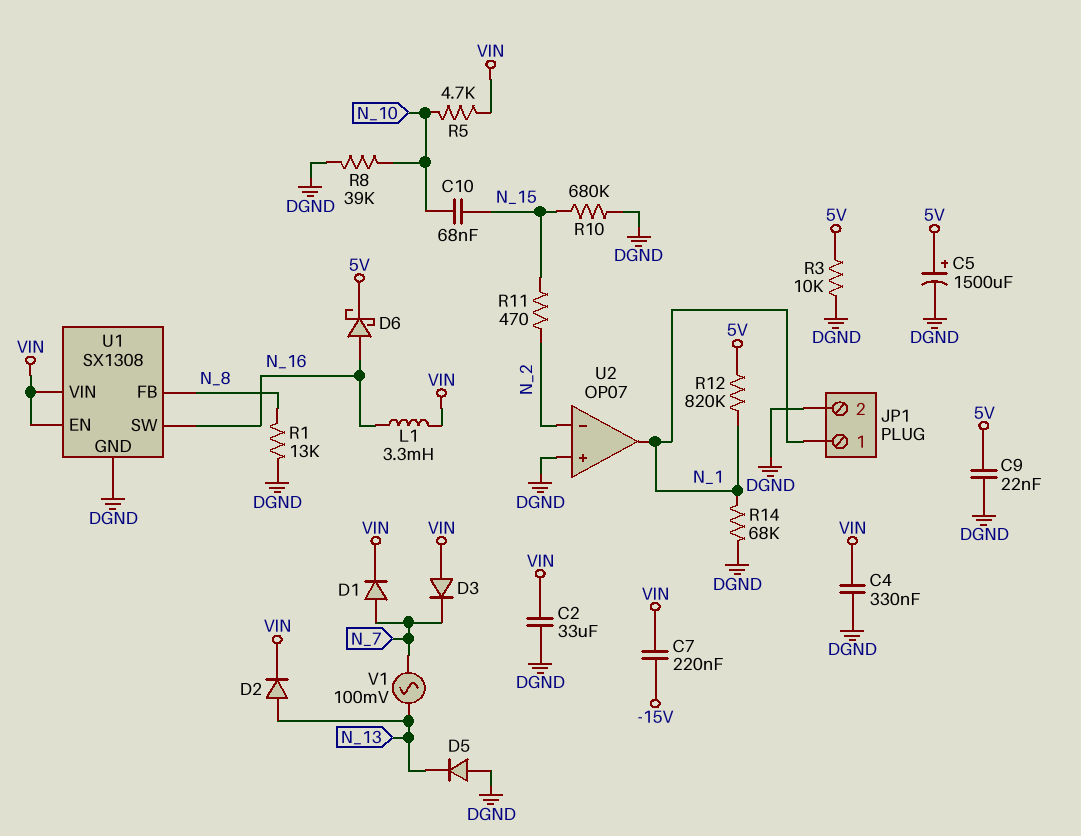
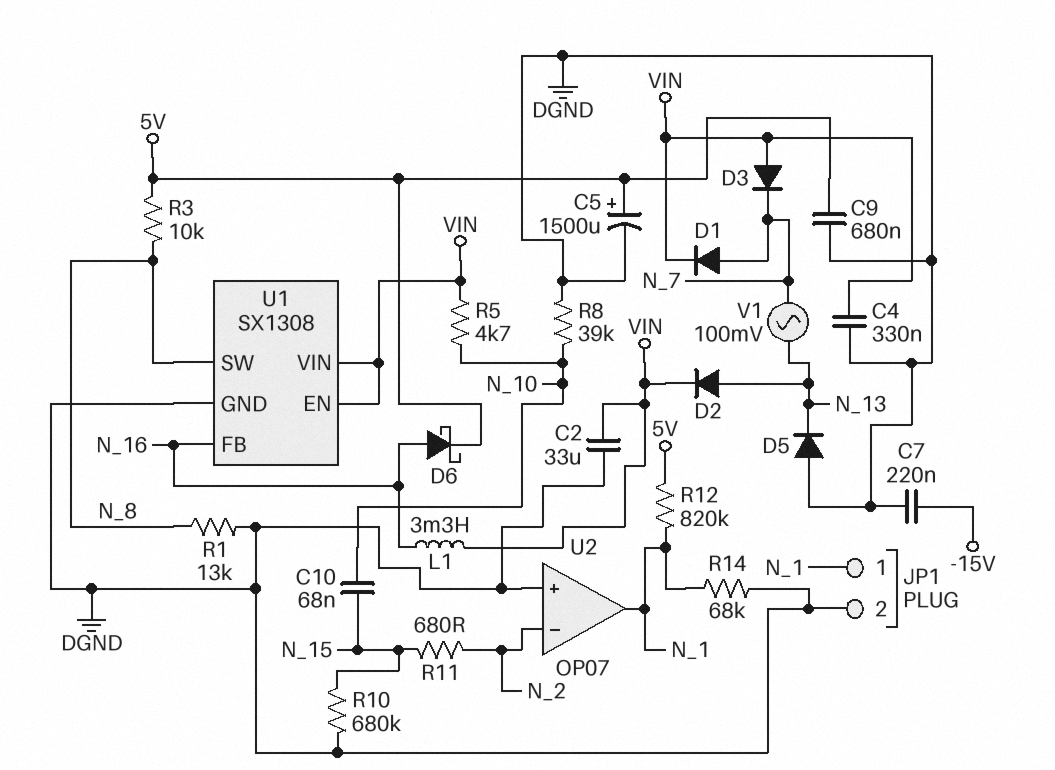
C7: 220nF (-15V, VIN) -> 220nF (-15V, DGND)
C9: 22nF (5V, DGND) -> 680nF (5V, DGND)
R3: 10k (5V, DGND) -> 10k (5V, N_8)
R11: 470 (N_2, N_15) -> 680 (N_2, N_15)
U1 pin FB: N_8 -> N_16
U1 pin SW: N_16 -> N_8

